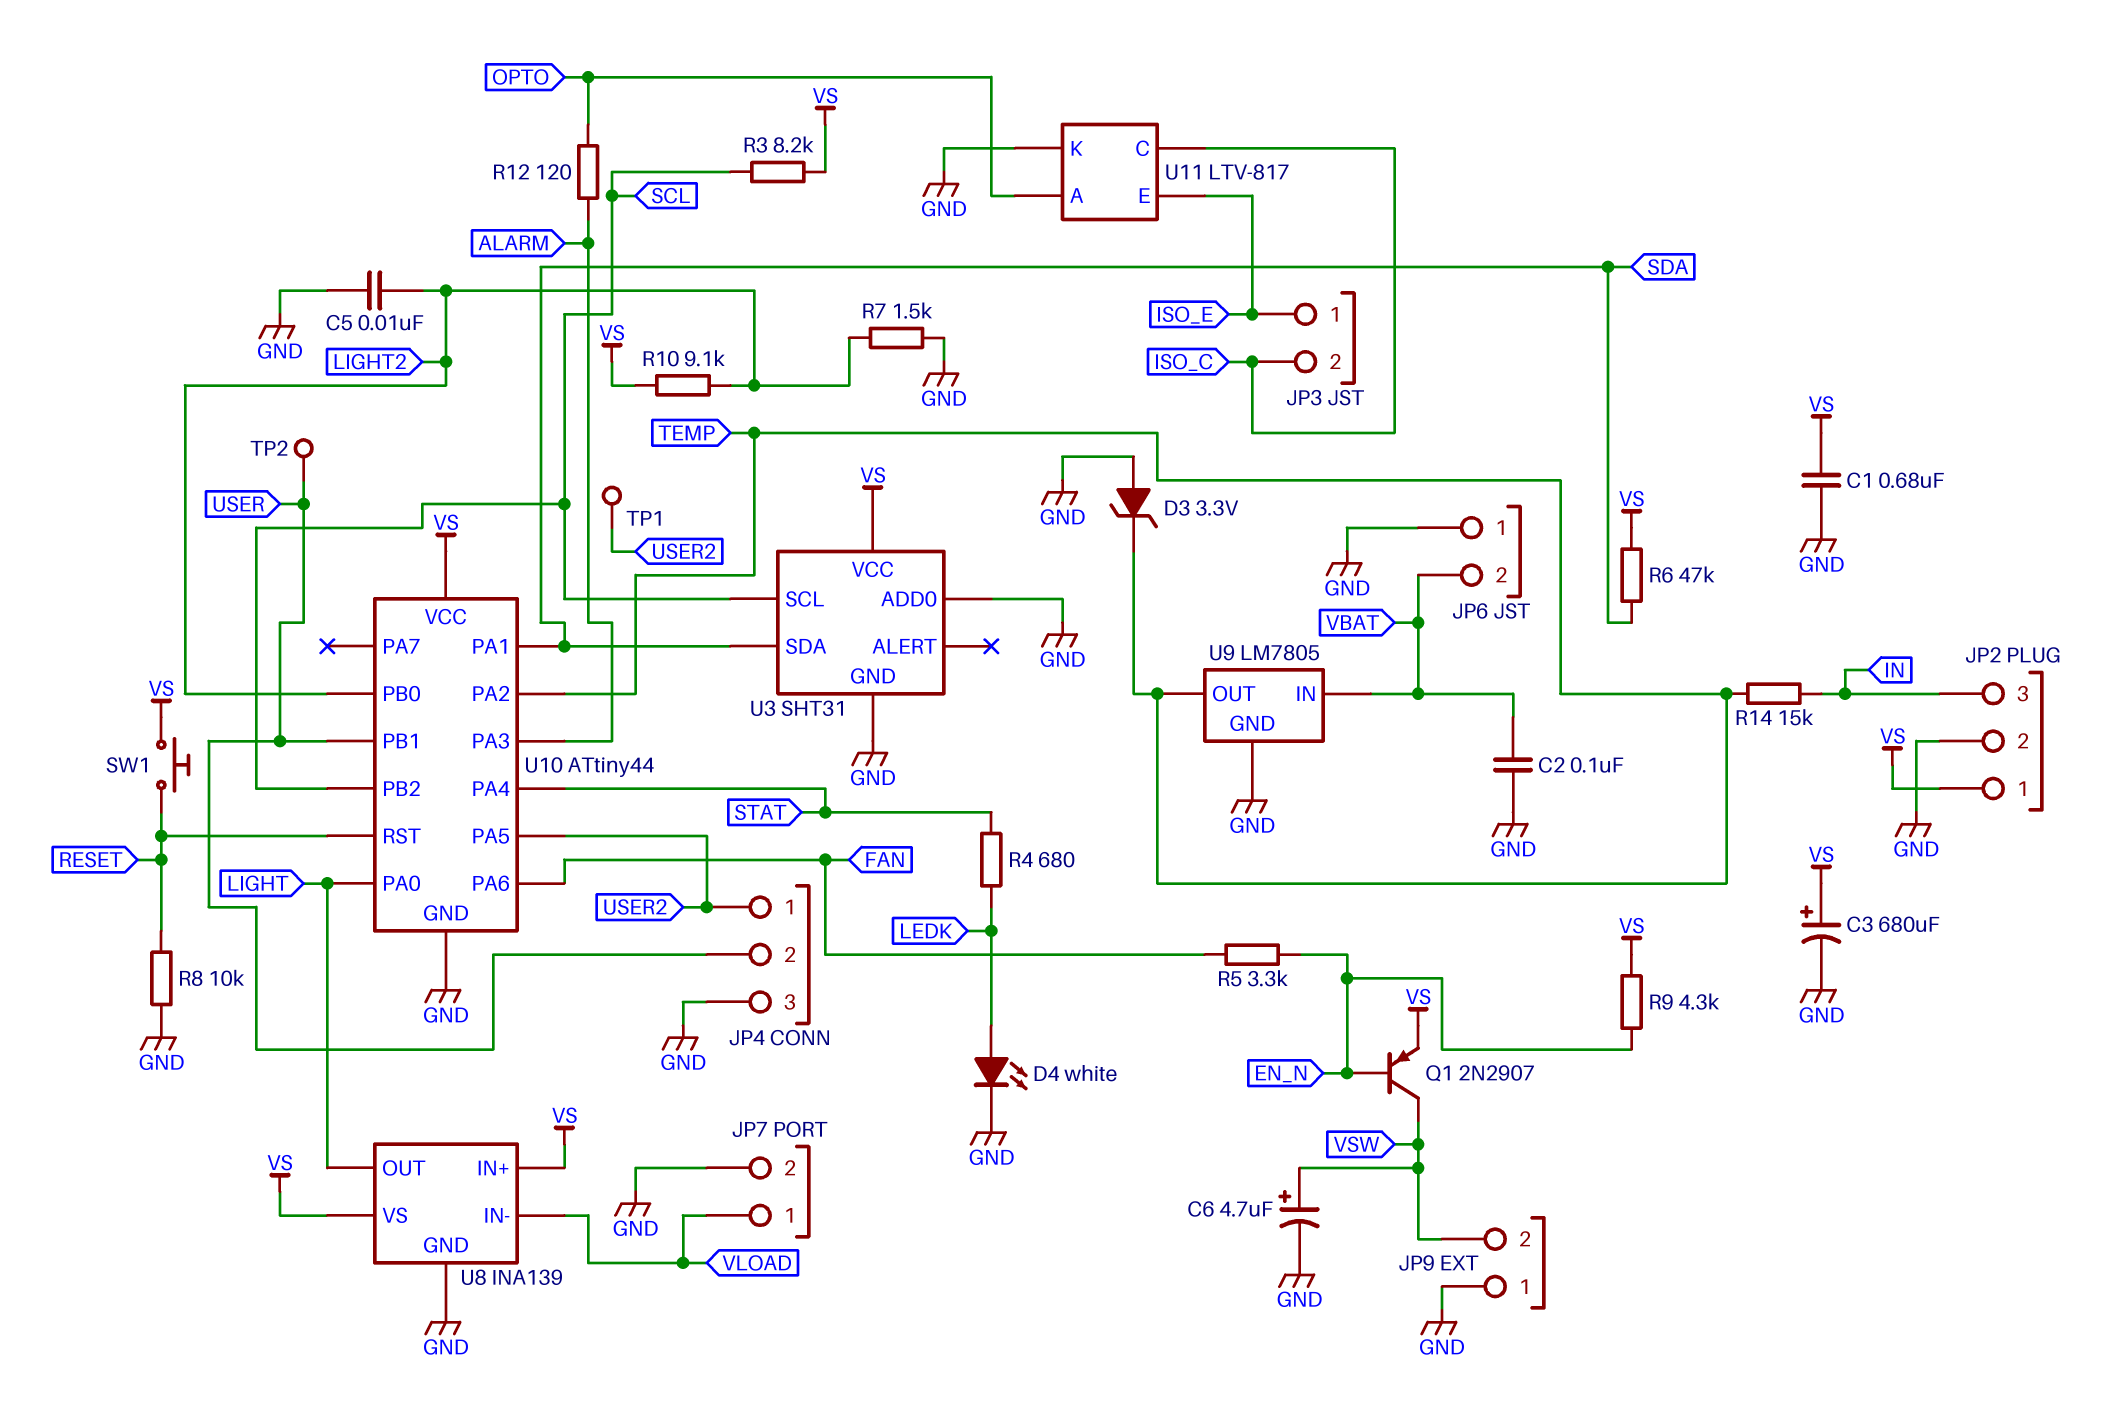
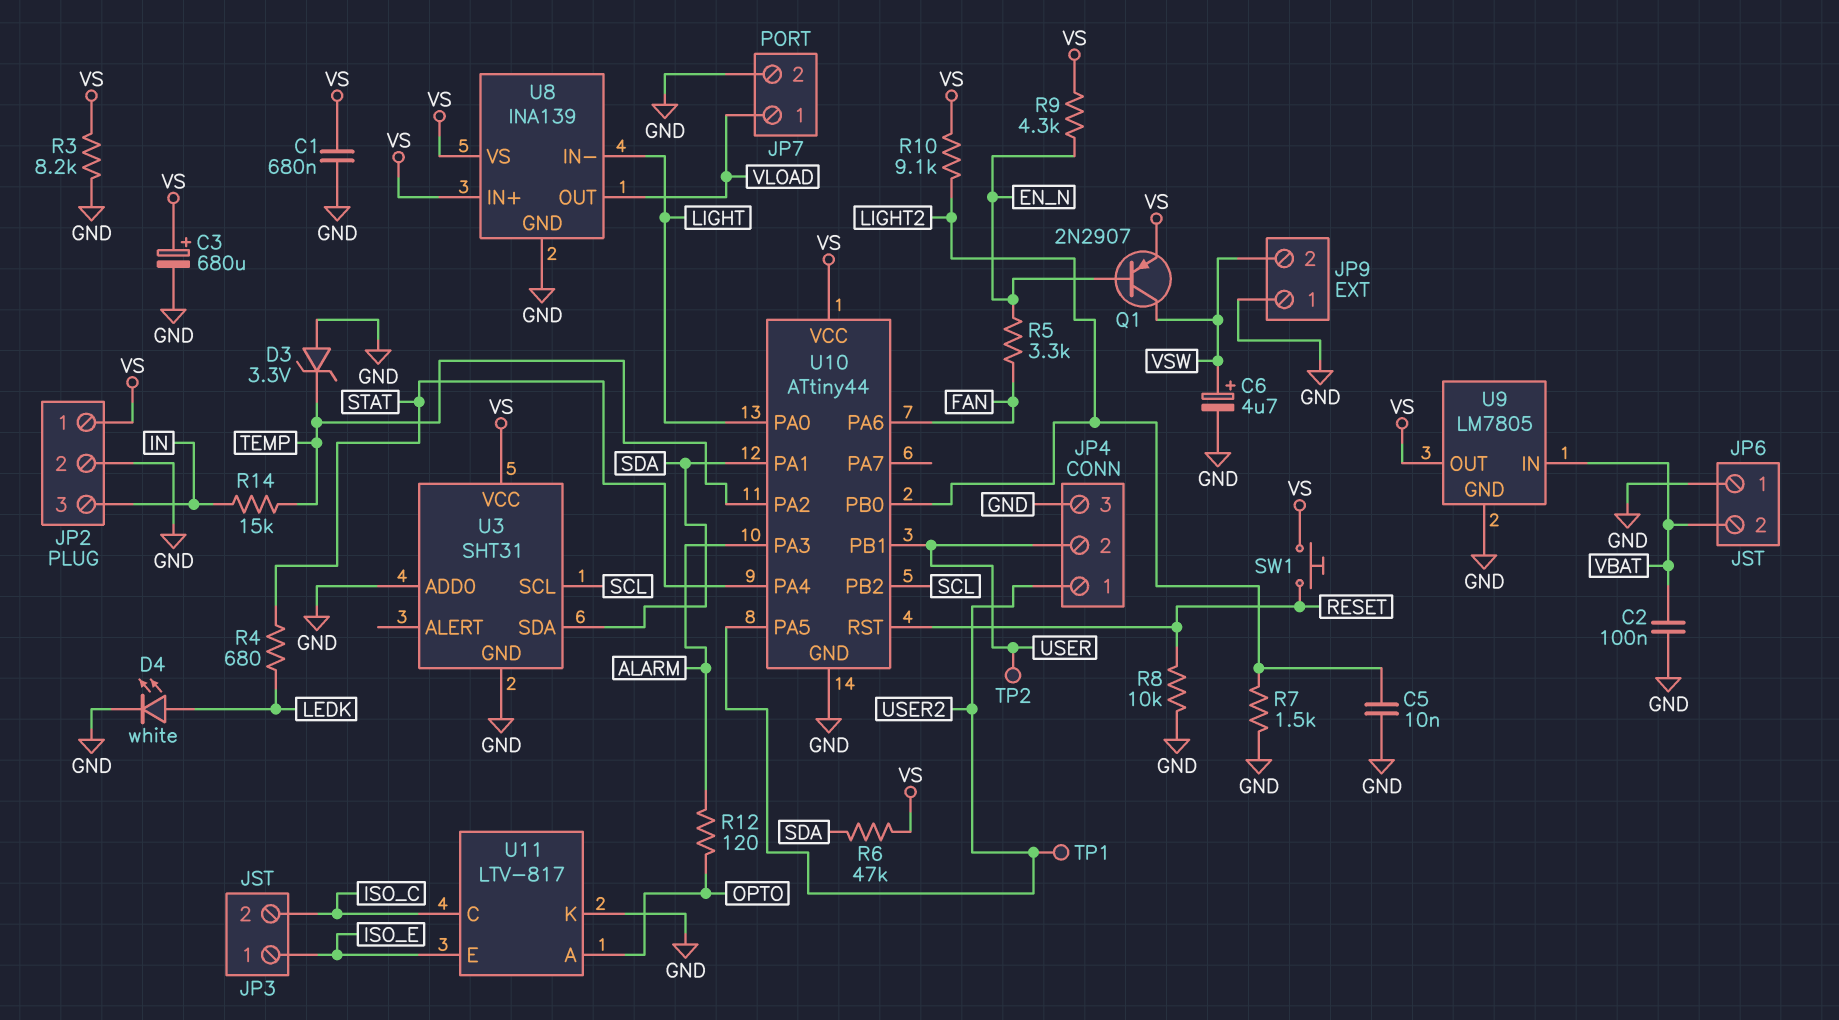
R3: 8.2k (SCL, VS) -> 8.2k (GND, VS)
U8 pin IN-: VLOAD -> LIGHT
U8 pin OUT: LIGHT -> VLOAD
U9 pin OUT: TEMP -> VS

